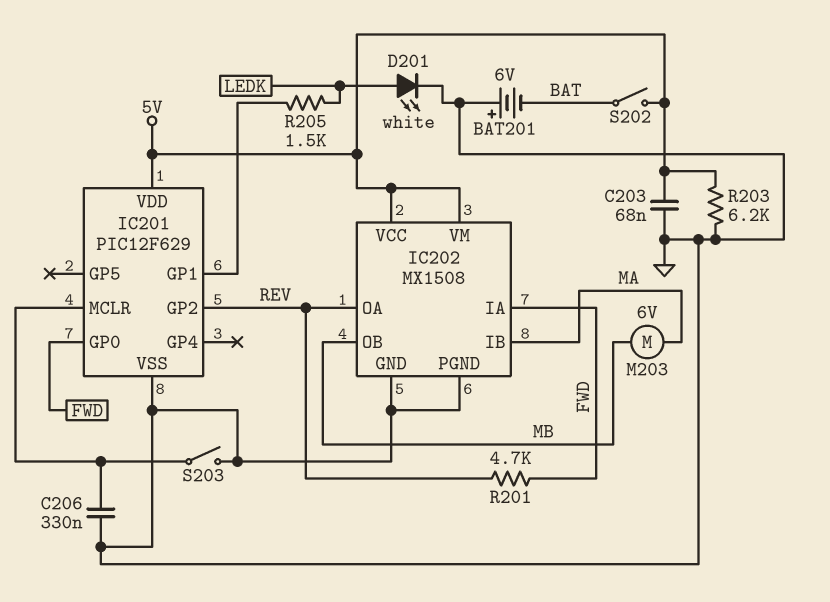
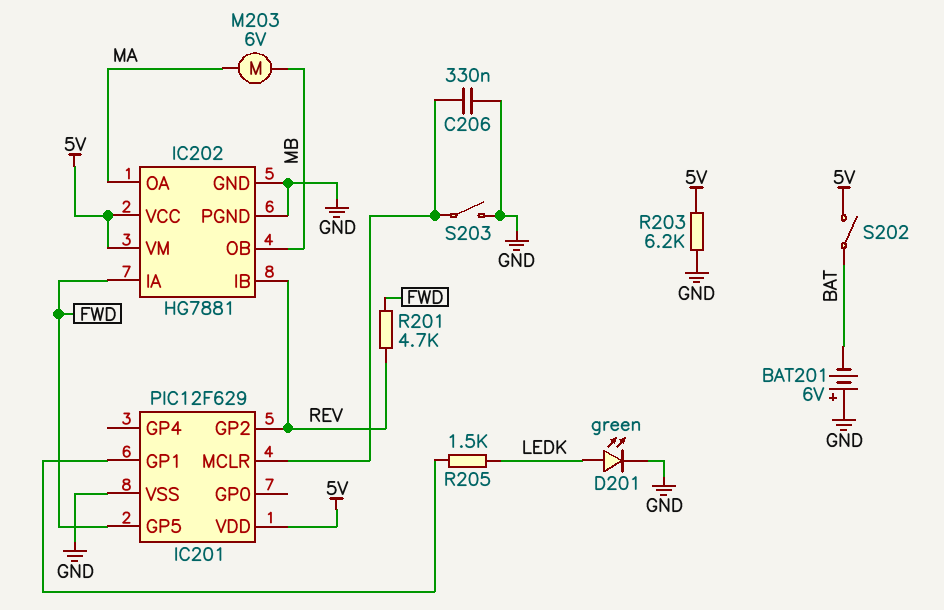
C203: 68nF (5V, GND) -> none
D201: LED white (A LEDK, K GND) -> LED green (A LEDK, K GND)
IC201 pin GP0: FWD -> none
IC201 pin GP5: none -> FWD
IC202: MX1508 -> HG7881
IC202 pin IB: MA -> REV
IC202 pin OA: REV -> MA

